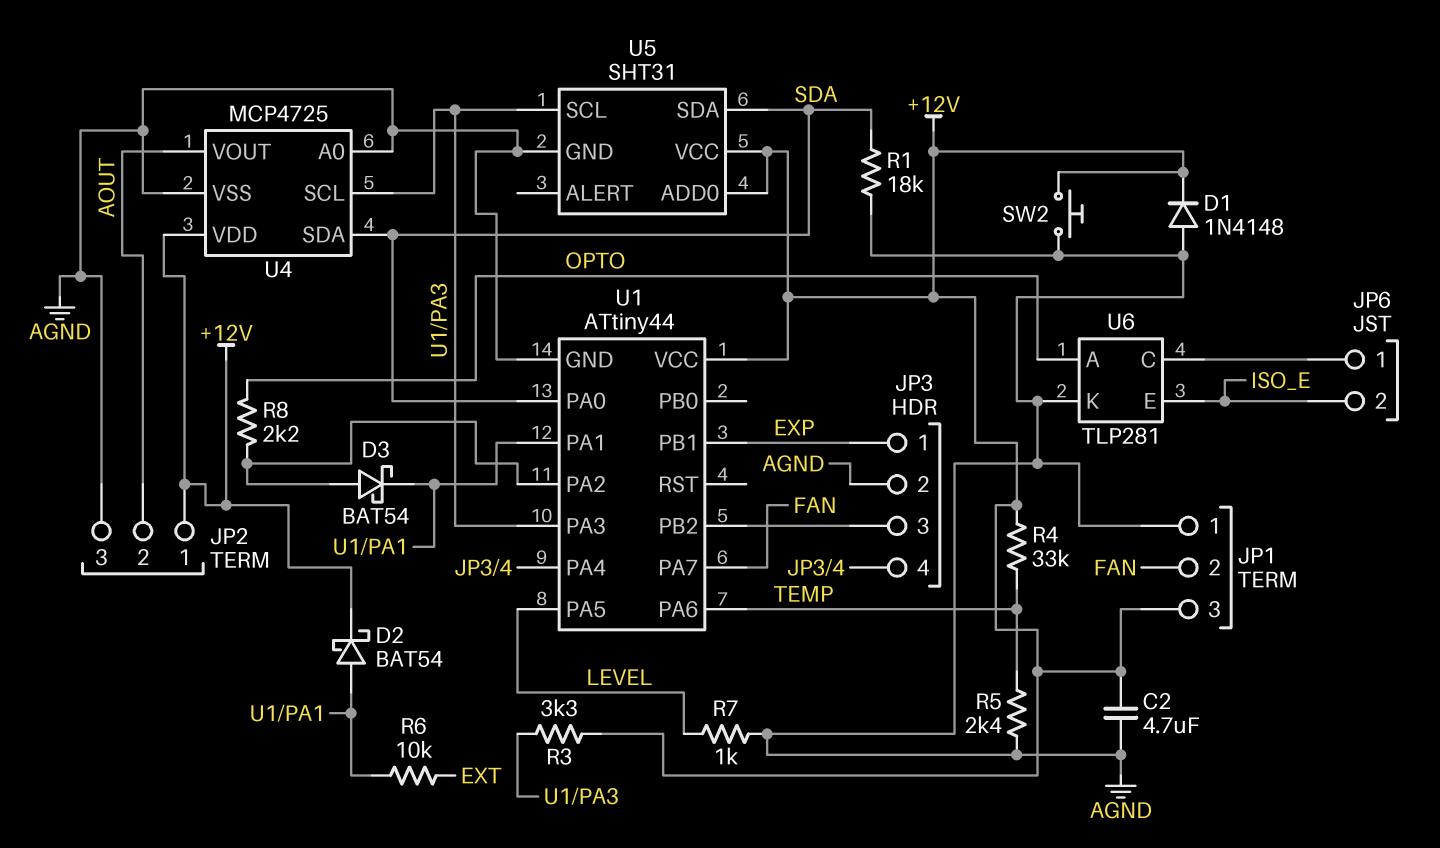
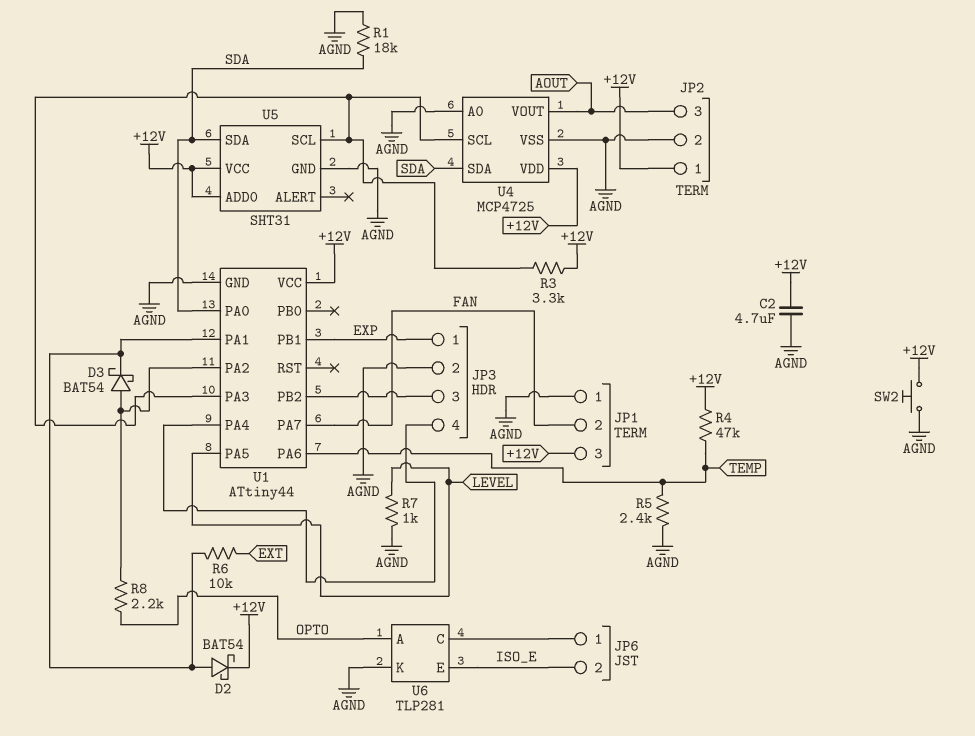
D1: diode 1N4148 (A AGND, K +12V) -> none
JP2 pin 2: AOUT -> AGND
JP2 pin 3: AGND -> AOUT
R4: 33k (+12V, TEMP) -> 47k (+12V, TEMP)

